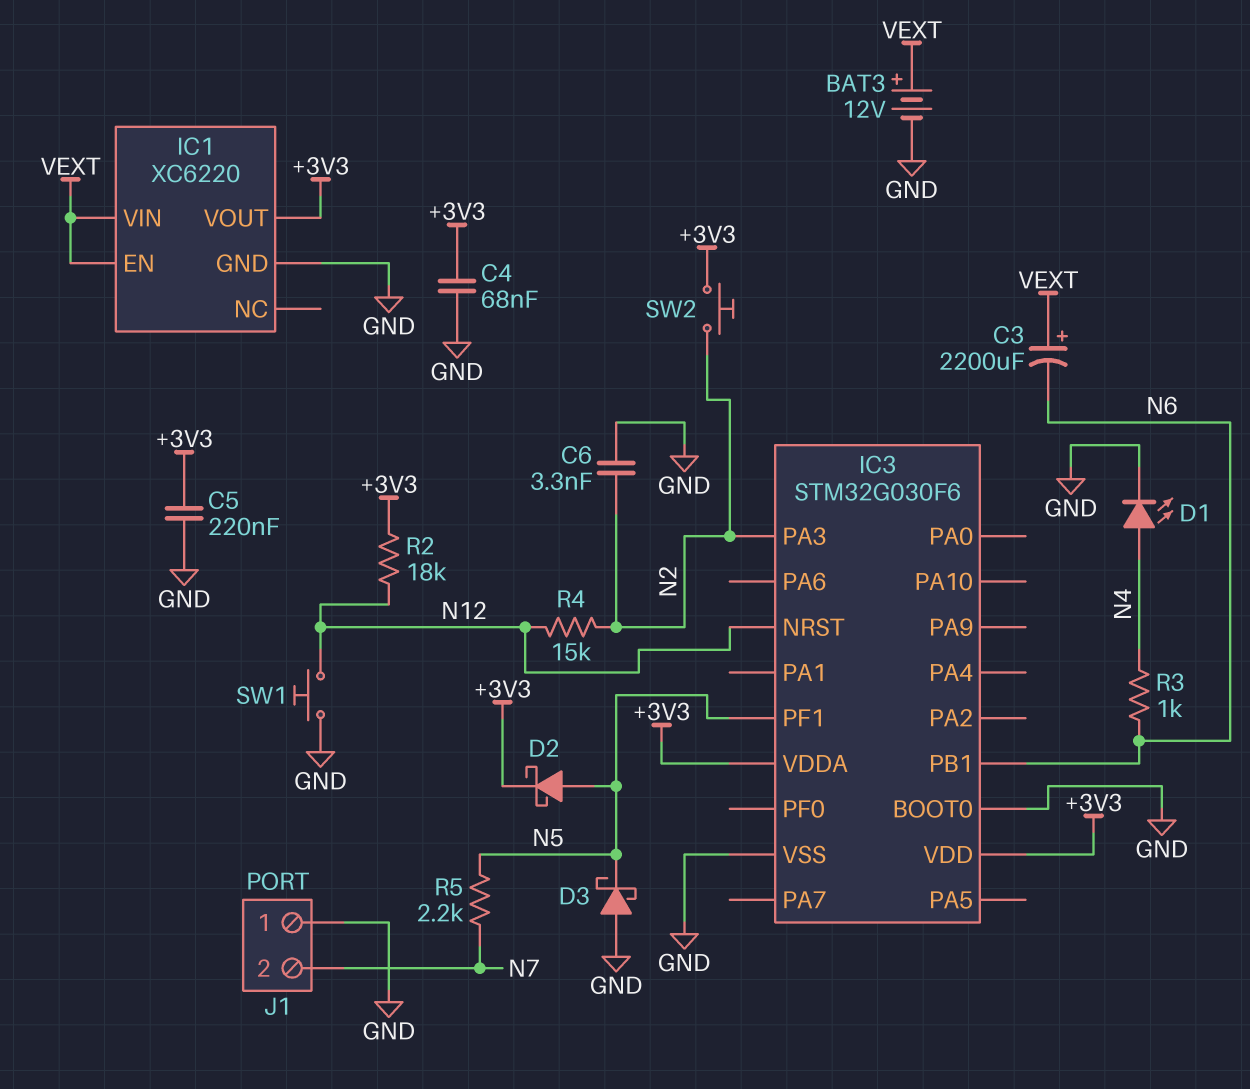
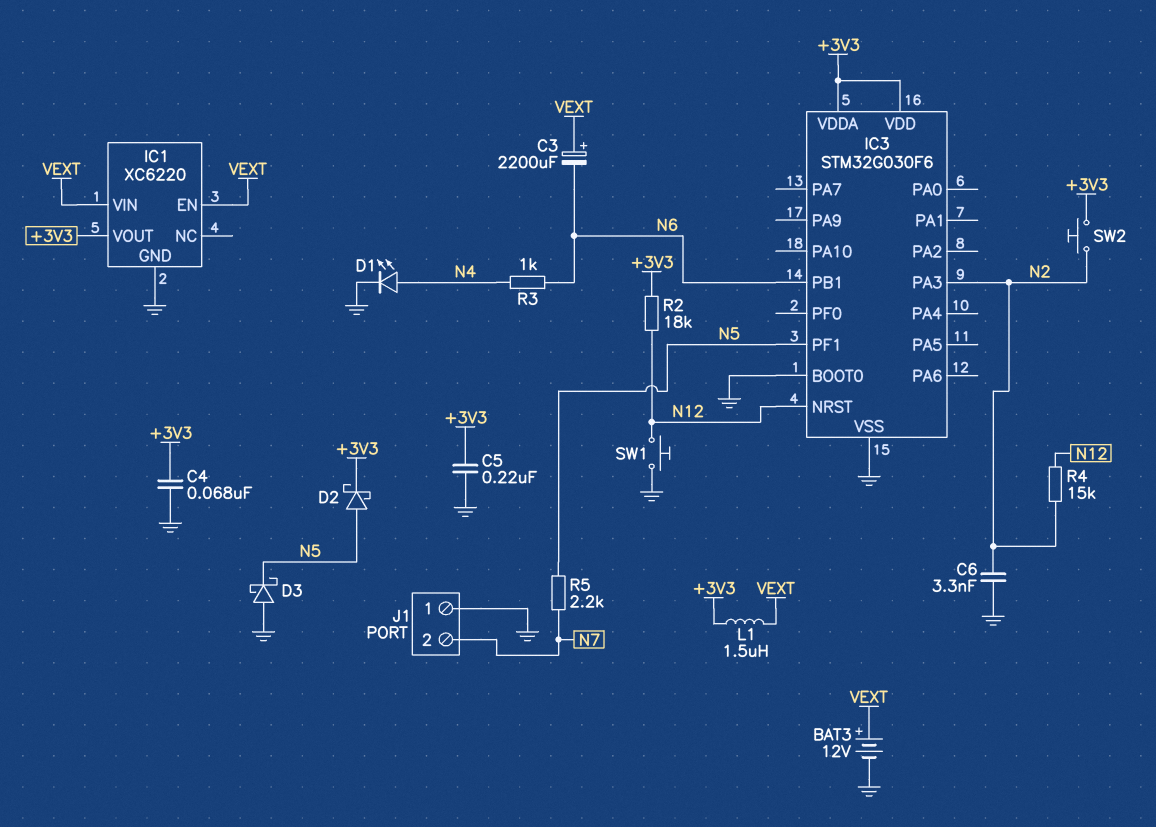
L1: none -> 1.5uH (+3V3, VEXT)

